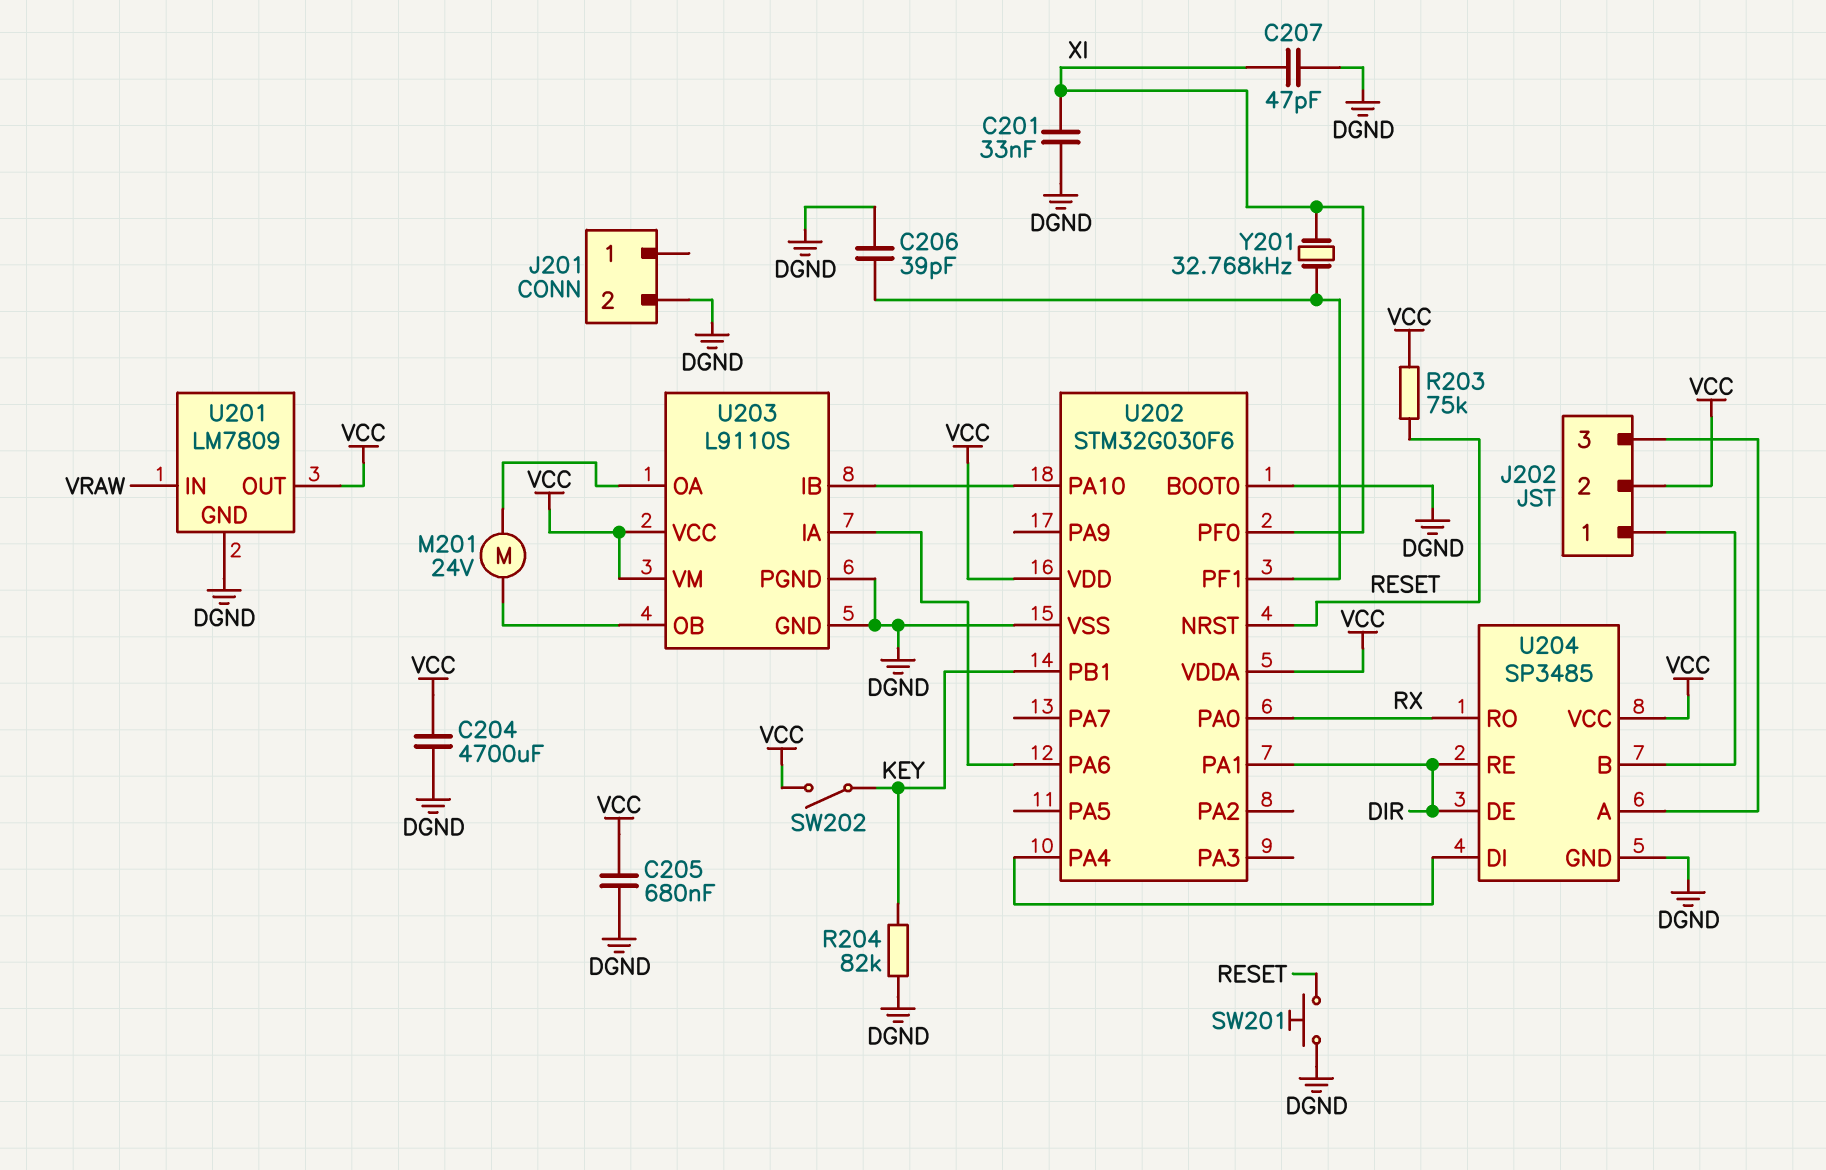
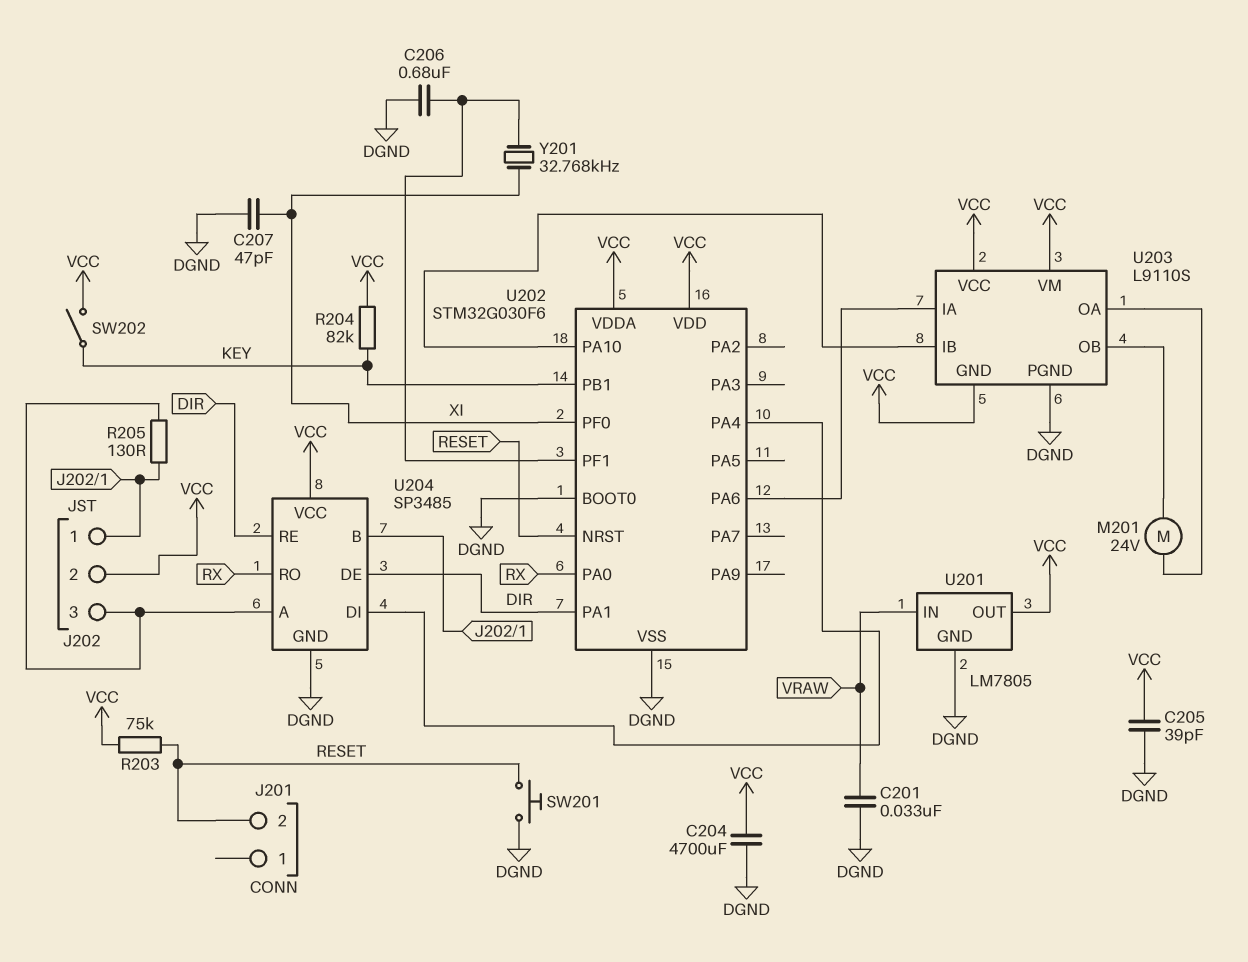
C201: 33nF (DGND, XI) -> 33nF (DGND, VRAW)
C205: 680nF (DGND, VCC) -> 39pF (DGND, VCC)
C206: 39pF (DGND, U202/PF1) -> 680nF (DGND, U202/PF1)
J201 pin 2: DGND -> RESET
R204: 82k (DGND, KEY) -> 82k (KEY, VCC)
R205: none -> 130 (J202/1, J202/3)
U201: LM7809 -> LM7805
U203 pin GND: DGND -> VCC

